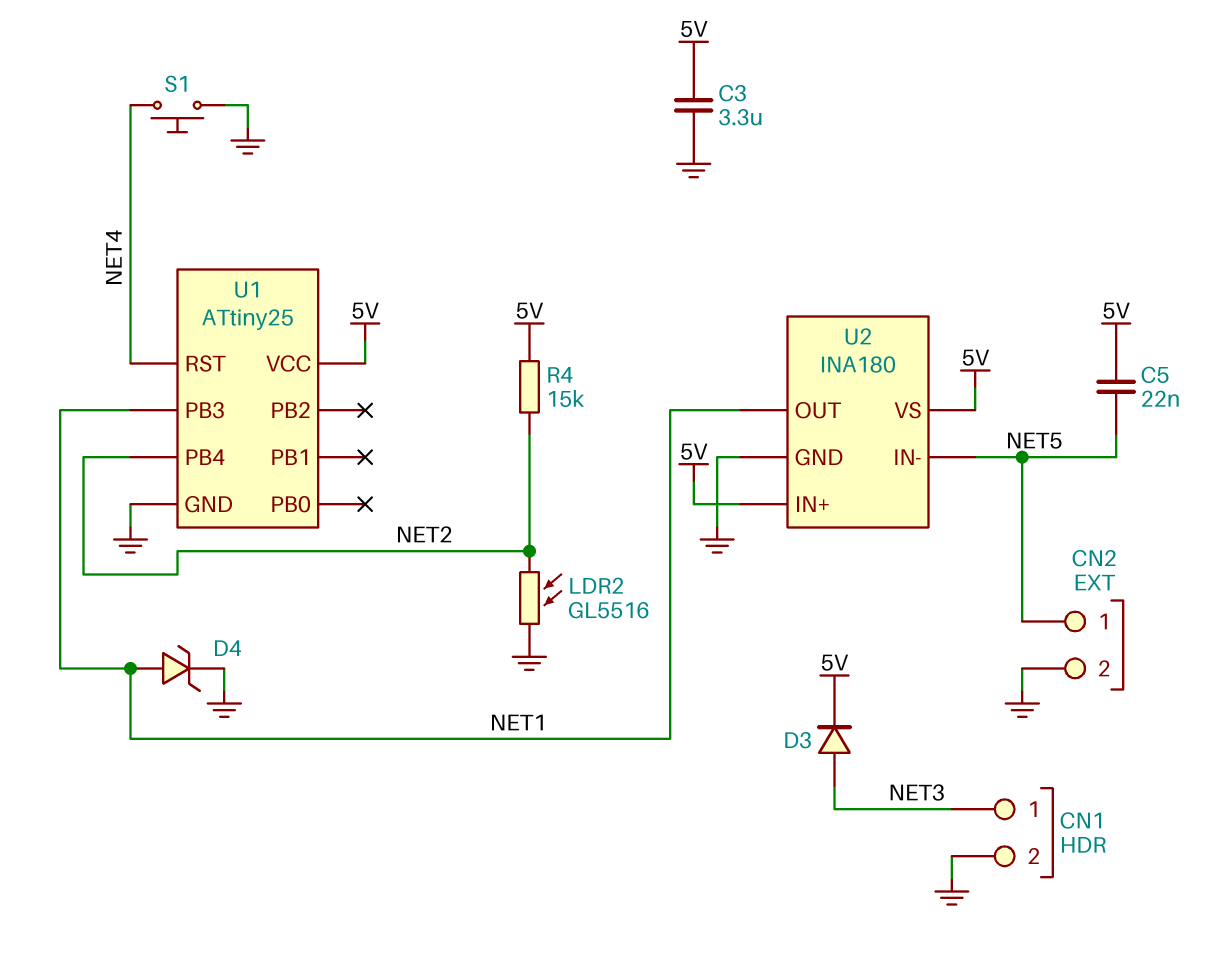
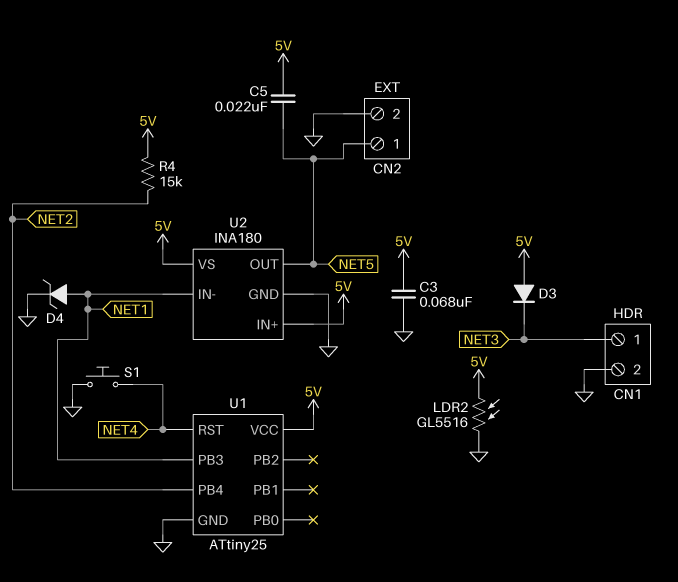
C3: 3.3uF (5V, GND) -> 68nF (5V, GND)
D3: diode (A NET3, K 5V) -> diode (A 5V, K NET3)
LDR2: GL5516 (GND, NET2) -> GL5516 (5V, GND)
U2 pin IN-: NET5 -> NET1
U2 pin OUT: NET1 -> NET5

